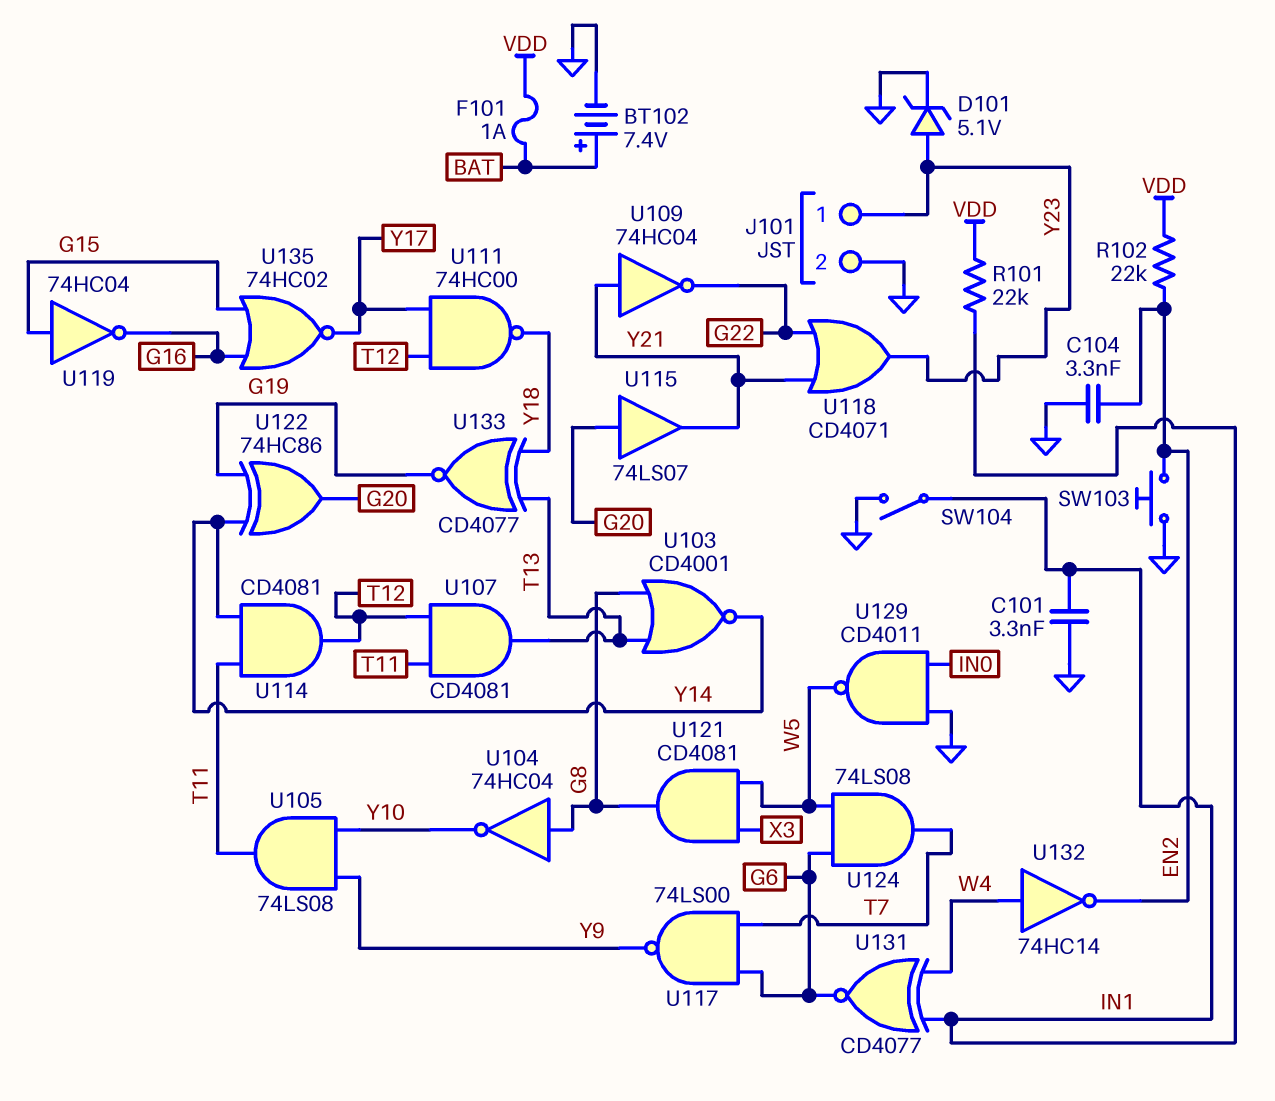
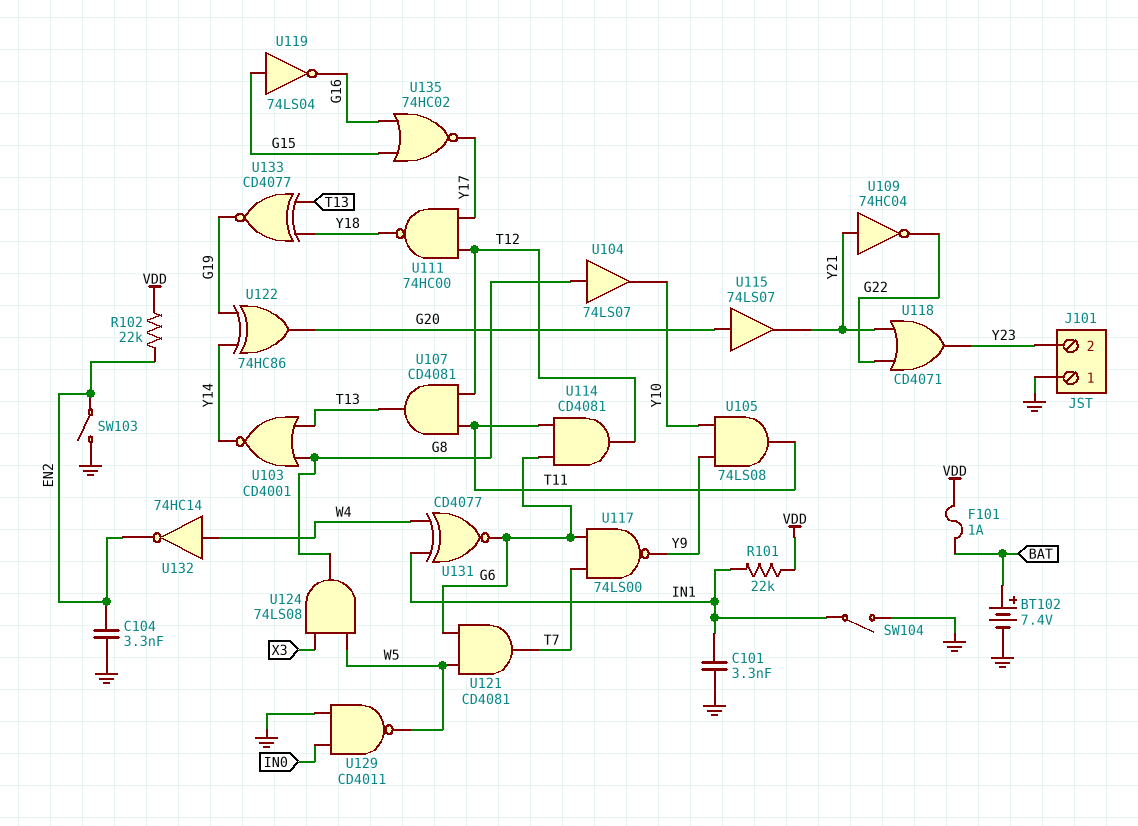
D101: zener 5.1V (A Y23, K GND) -> none
J101 pin 1: Y23 -> GND
J101 pin 2: GND -> Y23
SW103: button (EN2, GND) -> switch (EN2, GND)
U104: NOT 74HC04 (in G8, out Y10) -> buffer 74LS07 (in G8, out Y10)
U114: AND CD4081 (in T11, in Y14, out T12) -> AND CD4081 (in G6, in T11, out T12)
U119: NOT 74HC04 (in G15, out G16) -> NOT 74LS04 (in G15, out G16)
U121: AND CD4081 (in W5, in X3, out G8) -> AND CD4081 (in G6, in W5, out T7)
U124: AND 74LS08 (in G6, in W5, out T7) -> AND 74LS08 (in W5, in X3, out G8)

